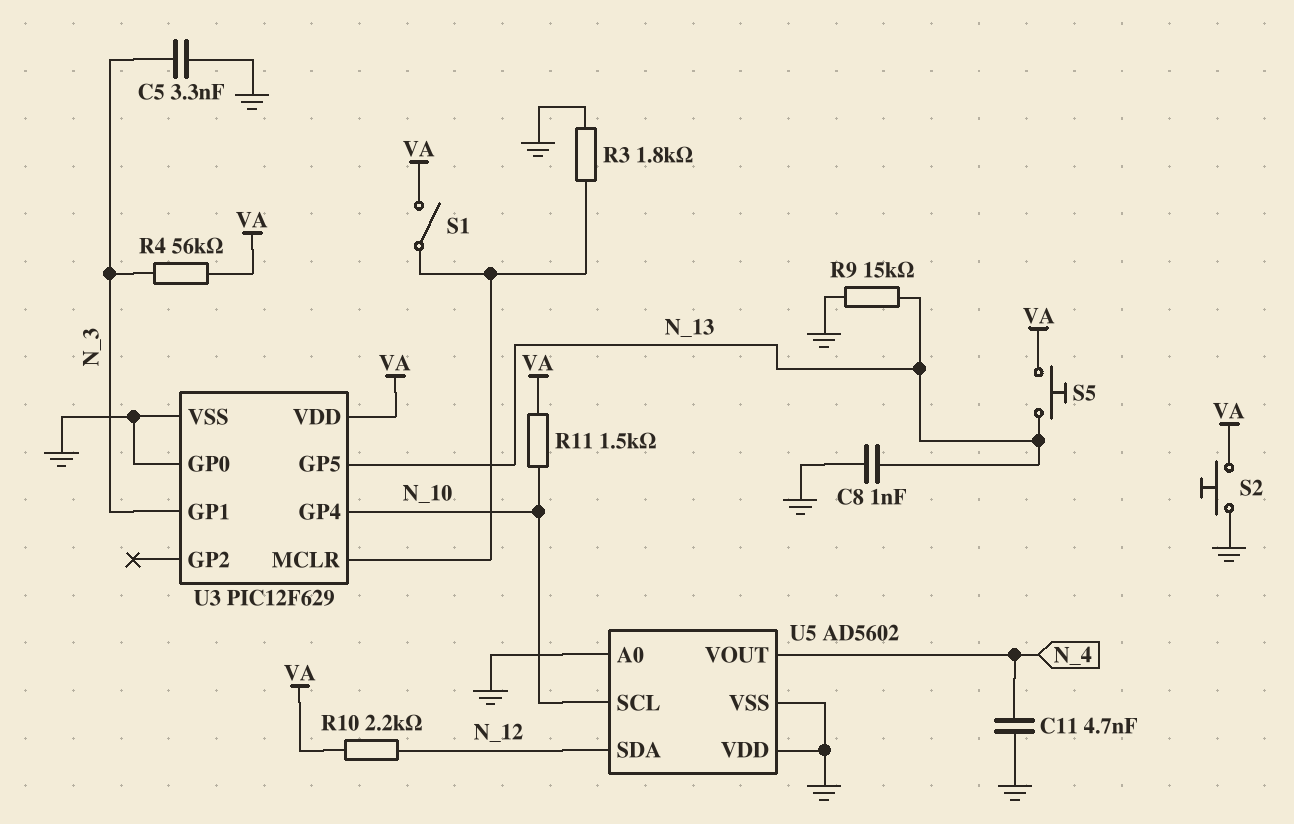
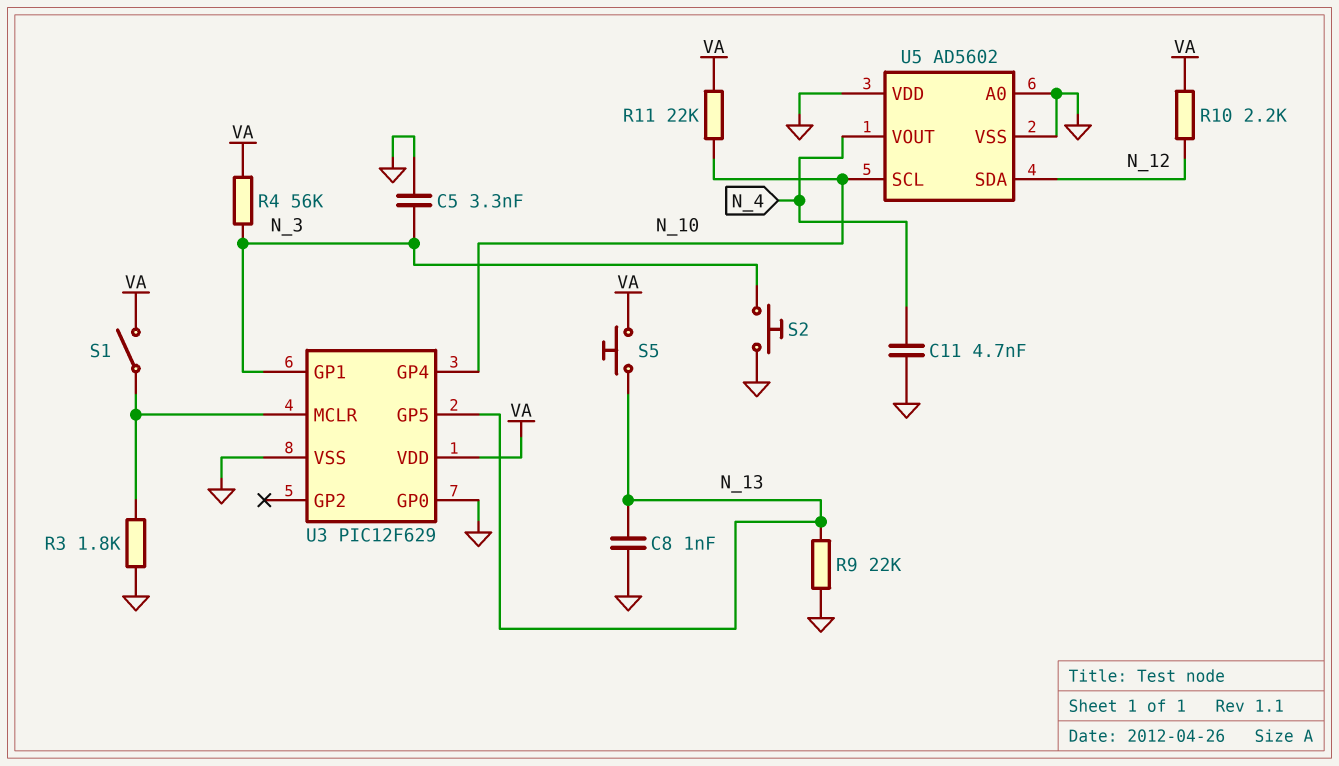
R9: 15k (GND, N_13) -> 22k (GND, N_13)
R11: 1.5k (N_10, VA) -> 22k (N_10, VA)
S2: button (GND, VA) -> button (GND, N_3)

